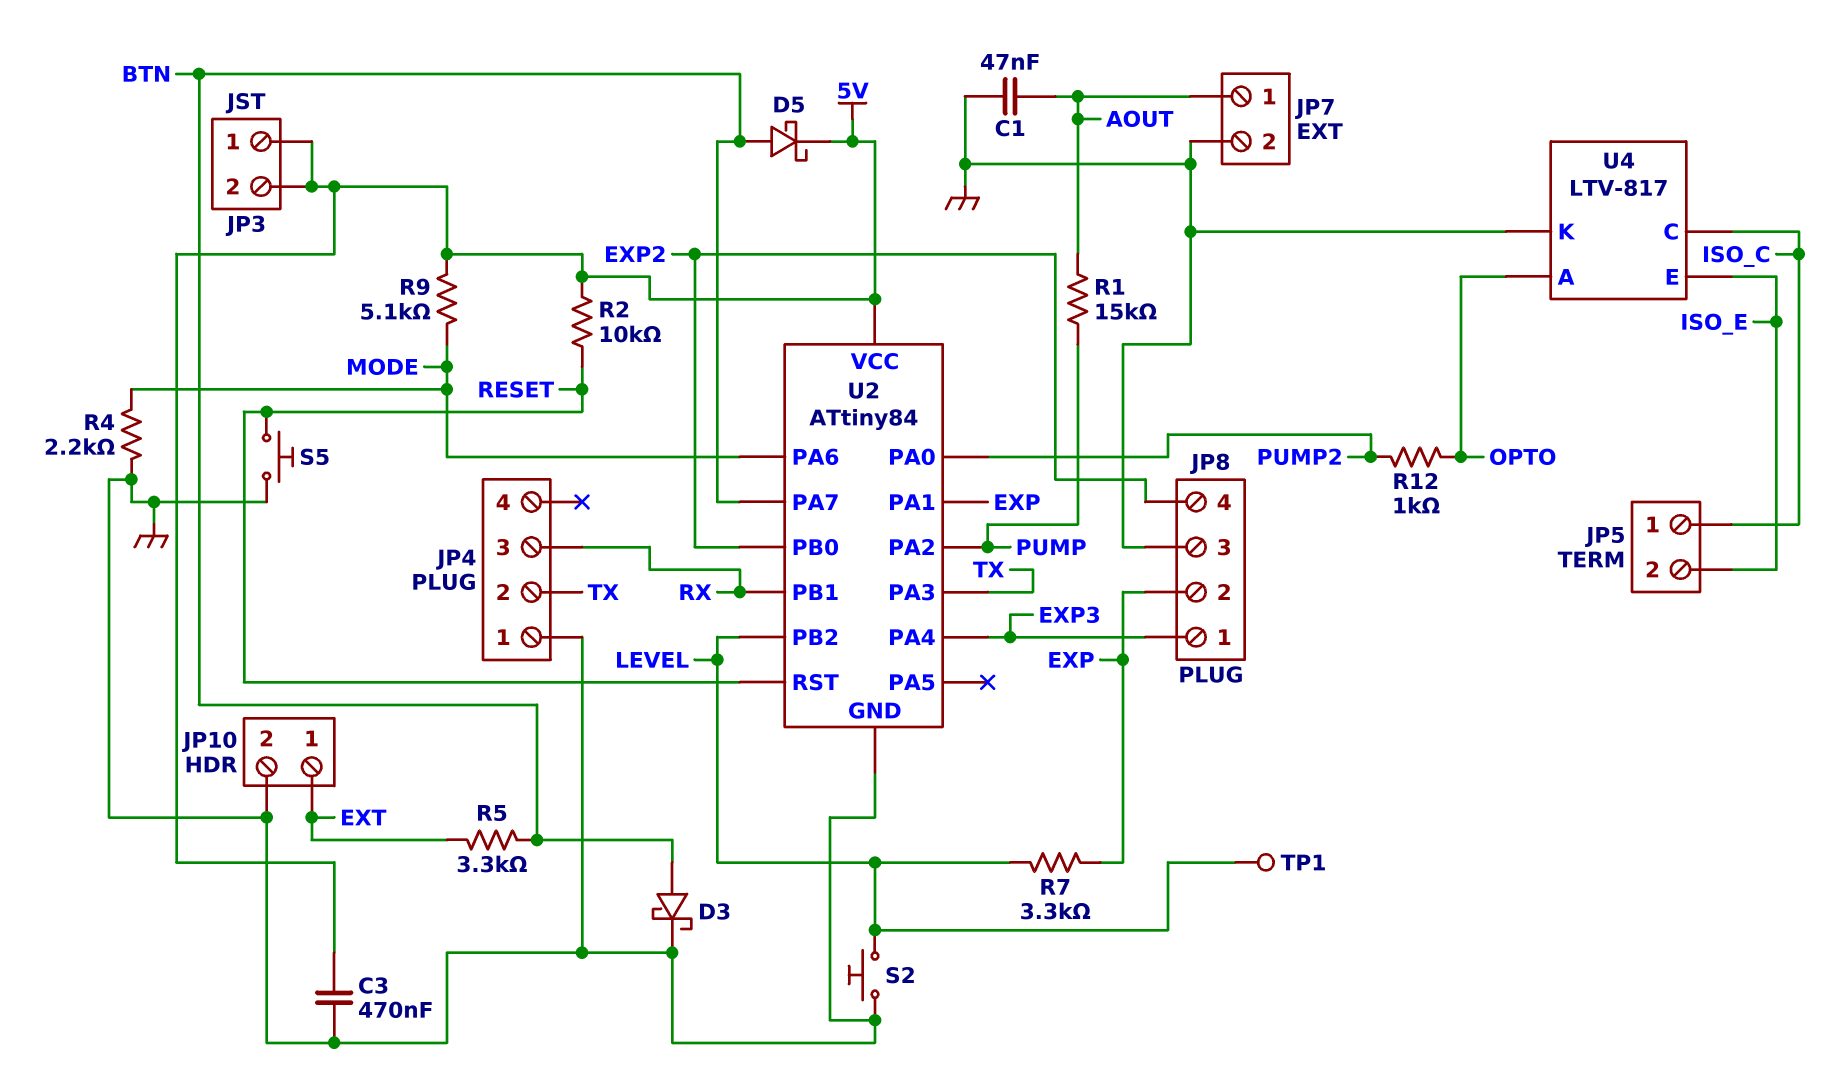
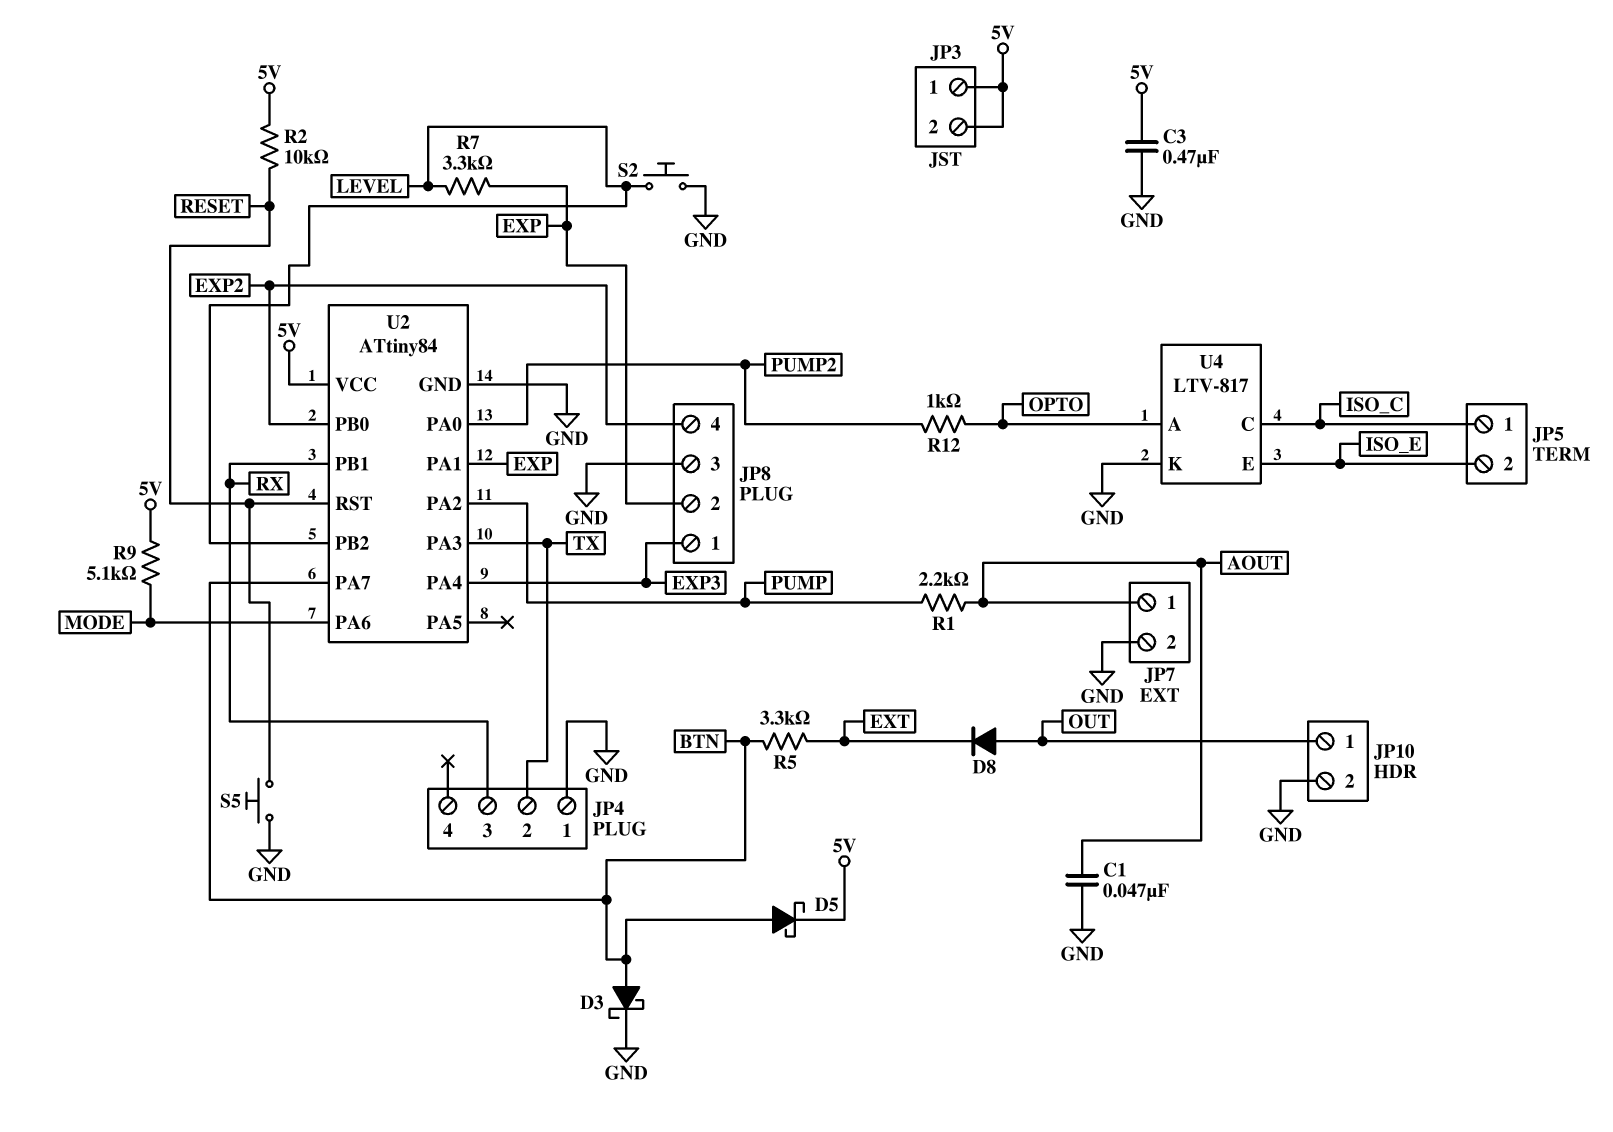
D8: none -> diode (A OUT, K EXT)
JP10 pin 1: EXT -> OUT
R1: 15k (AOUT, PUMP) -> 2.2k (AOUT, PUMP)
R4: 2.2k (GND, MODE) -> none
TP1: test point (LEVEL) -> none

